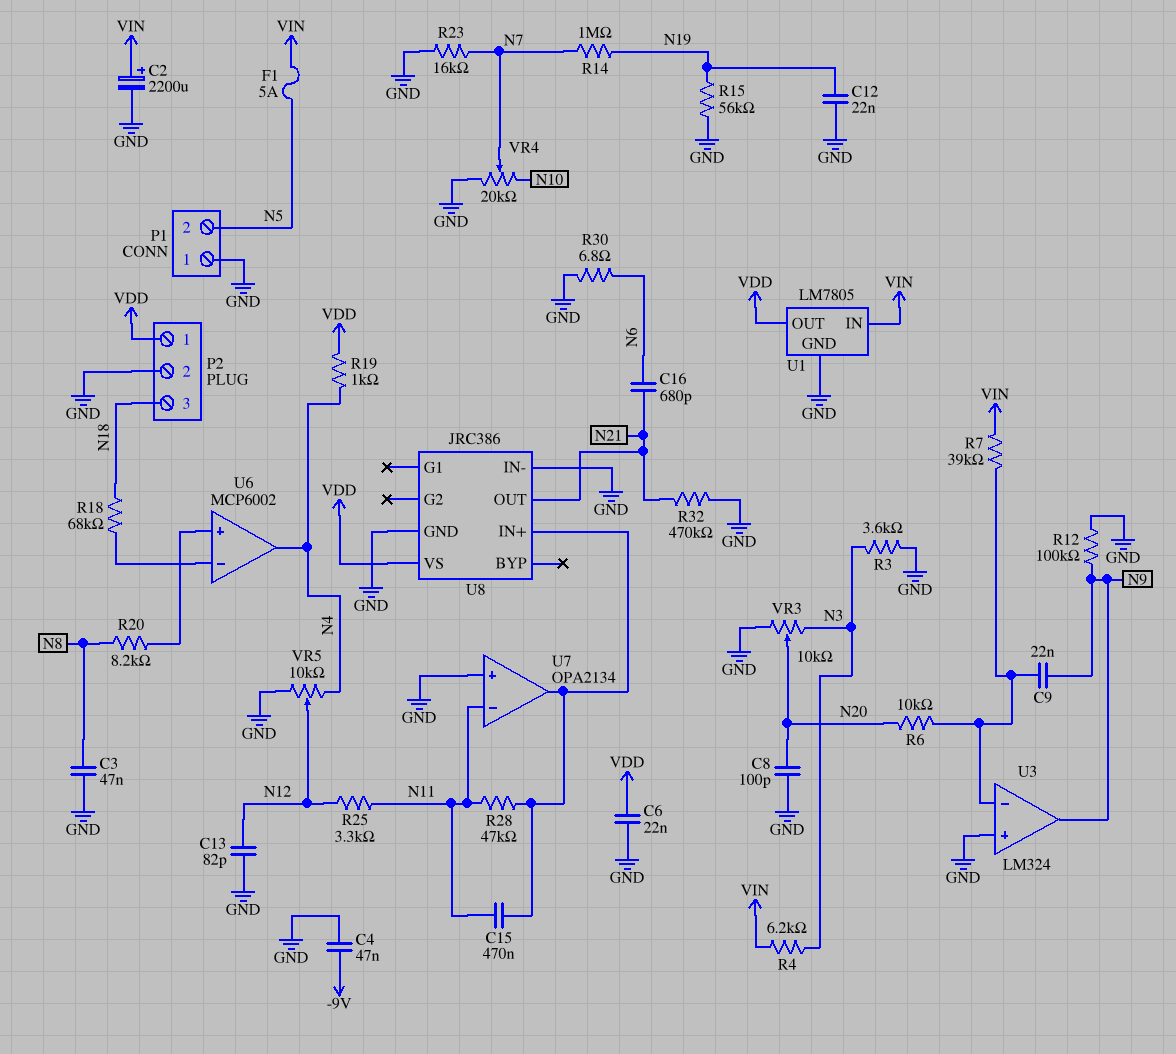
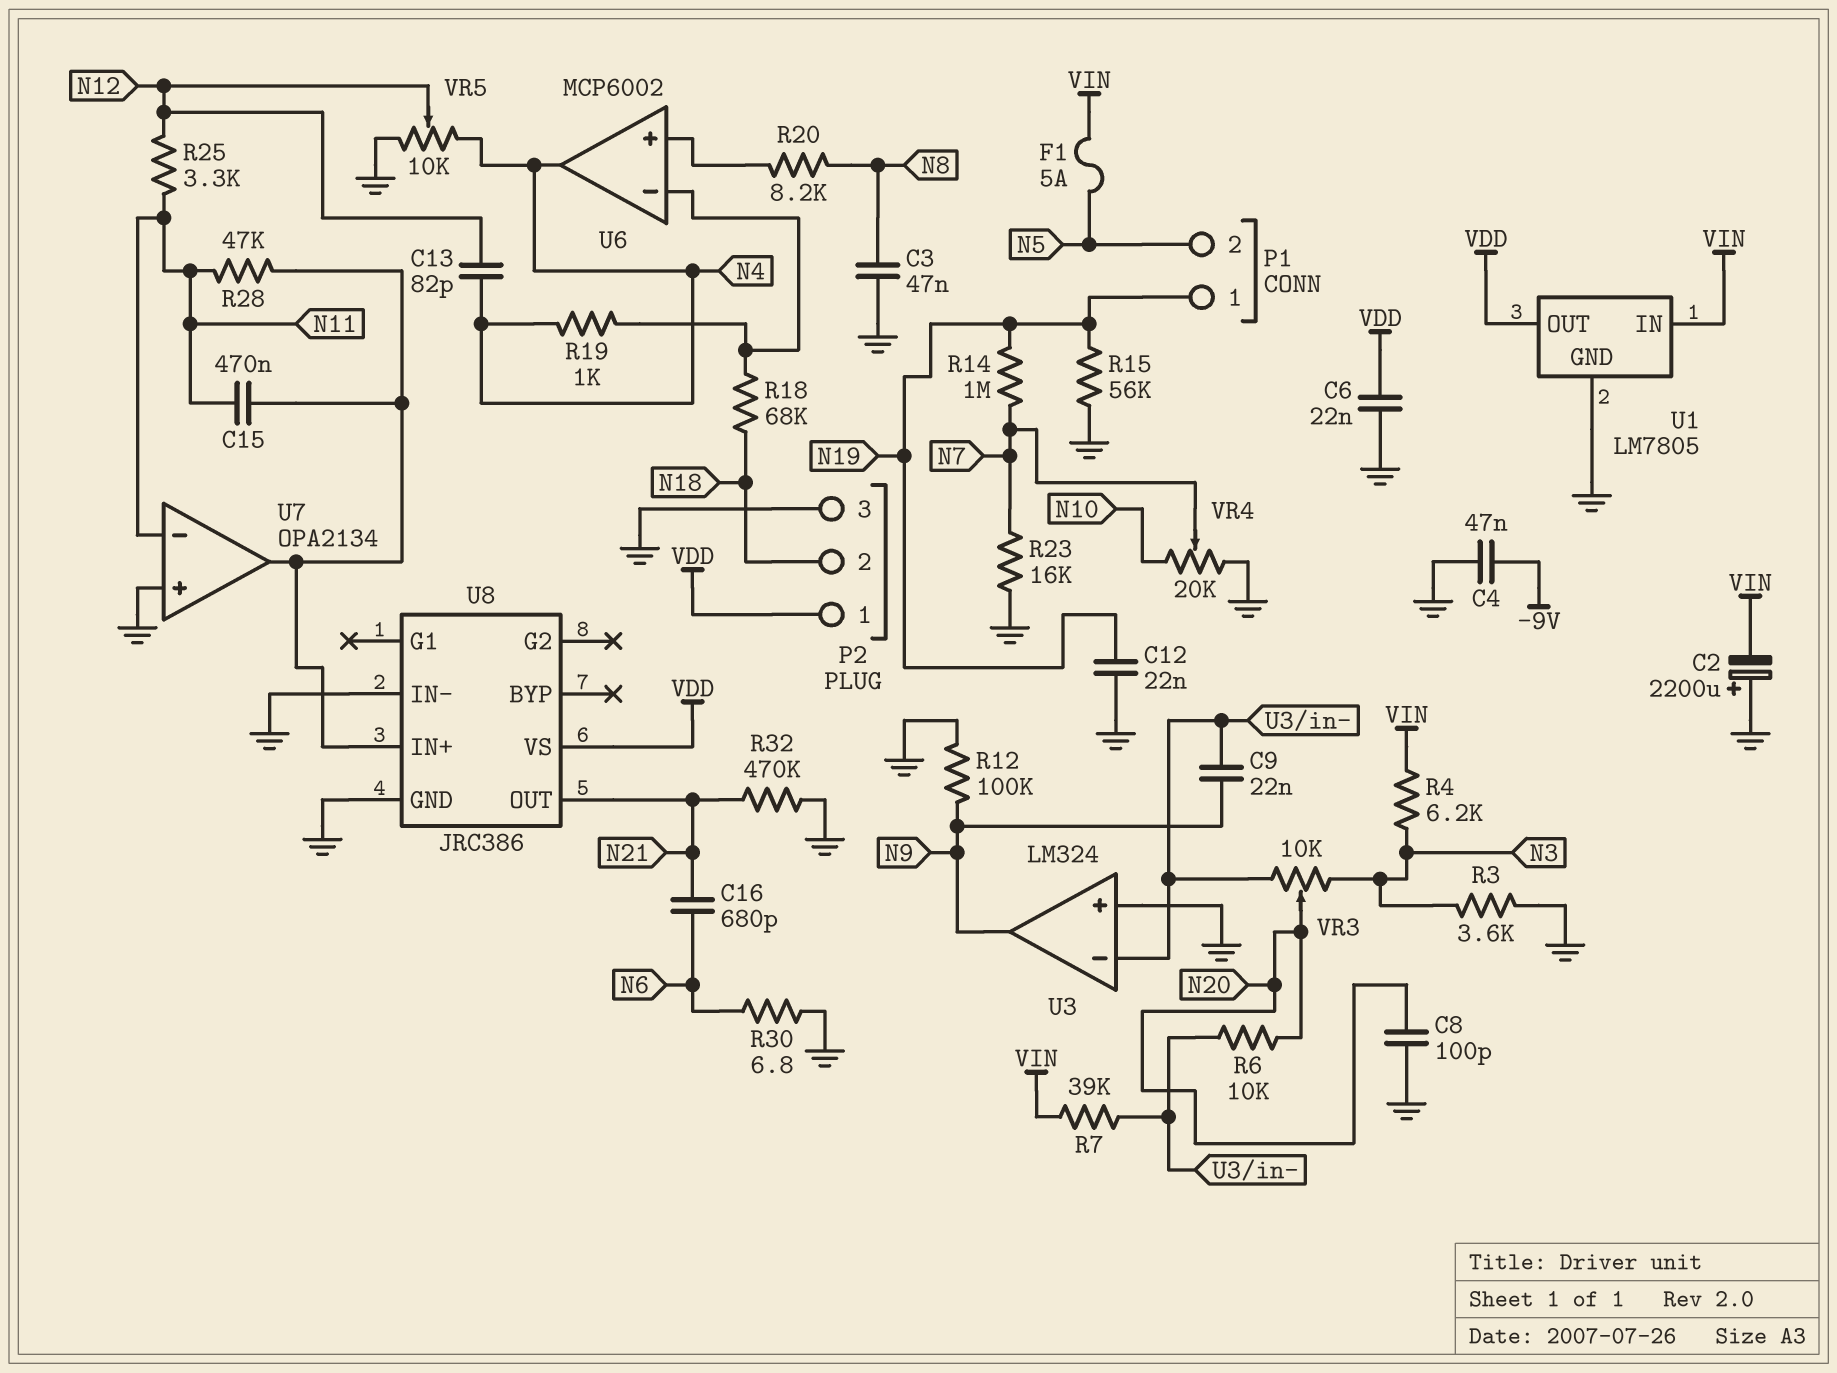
C2: 2200uF (plus VIN, minus GND) -> 2200uF (plus GND, minus VIN)
C13: 82pF (GND, N12) -> 82pF (N4, N12)
P1 pin 1: GND -> N19
P2 pin 2: GND -> N18
P2 pin 3: N18 -> GND
R19: 1k (N4, VDD) -> 1k (N4, U6/in-)
VR3: 10k (GND, N3, wiper N20) -> 10k (N3, U3/in-, wiper N20)

